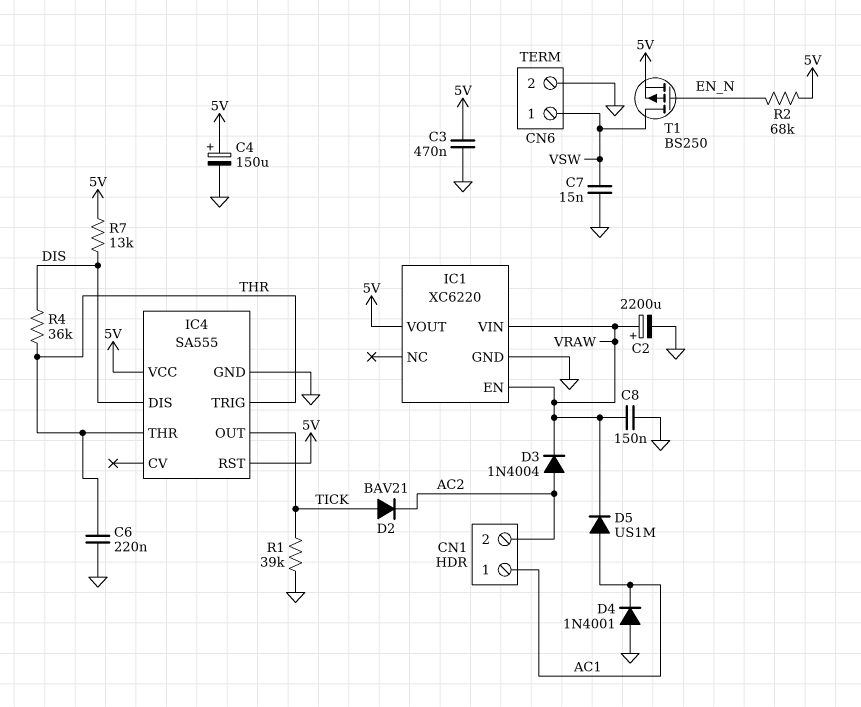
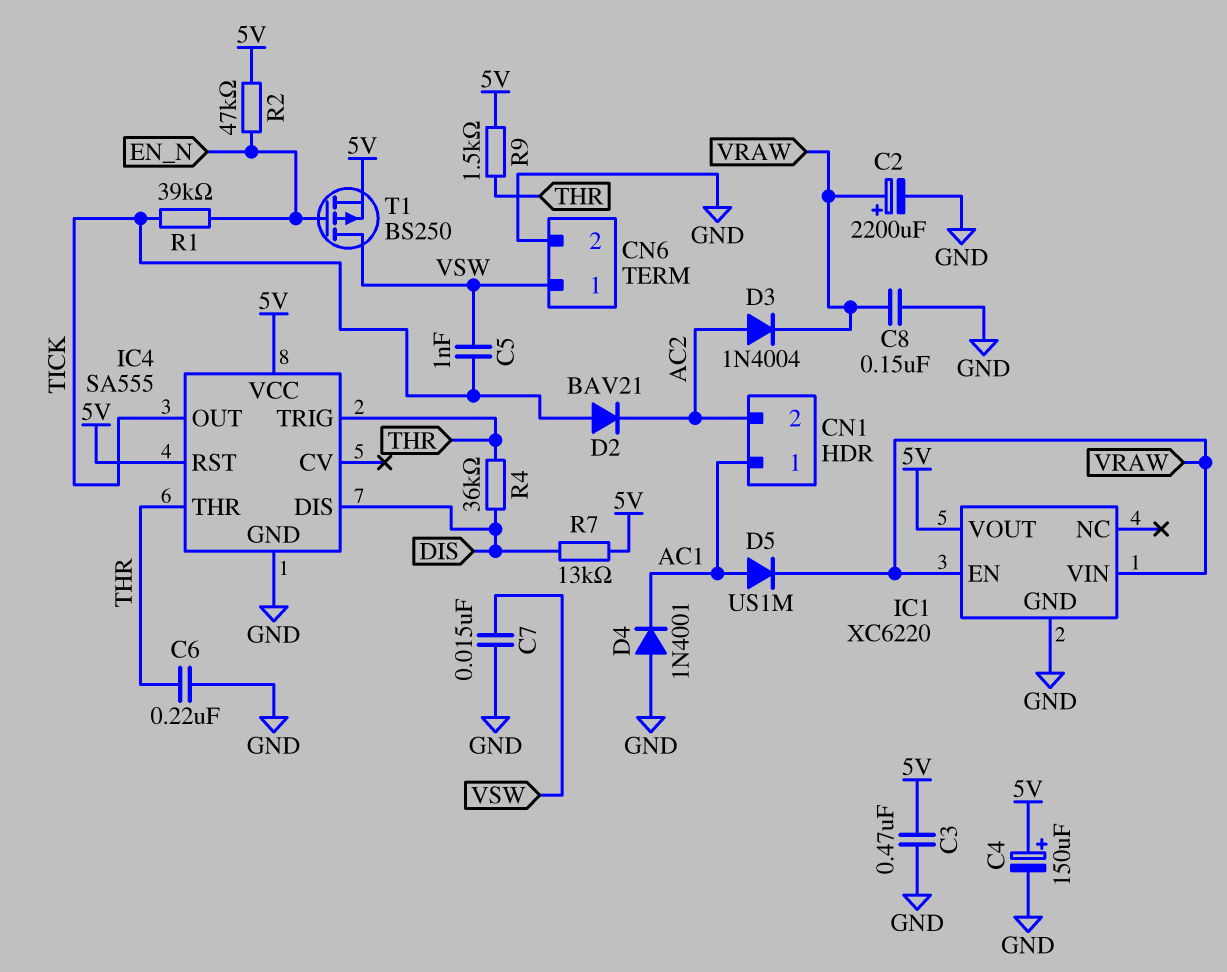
C5: none -> 1nF (TICK, VSW)
R1: 39k (GND, TICK) -> 39k (EN_N, TICK)
R2: 68k (5V, EN_N) -> 47k (5V, EN_N)
R9: none -> 1.5k (5V, THR)

